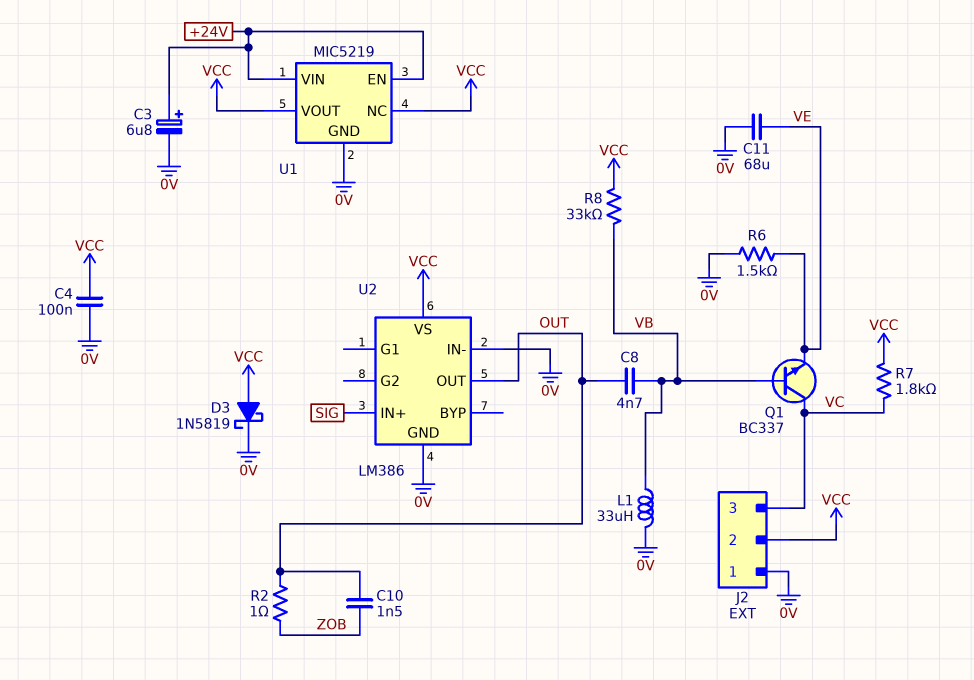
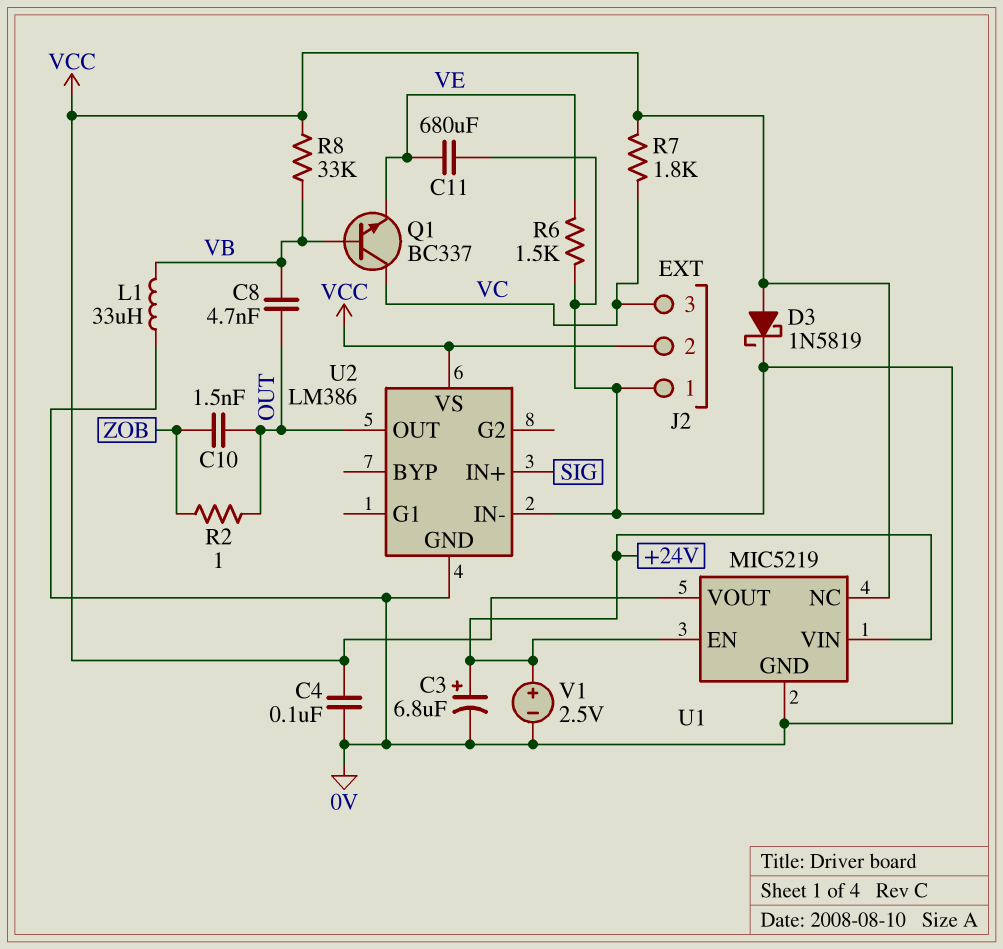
C11: 68uF (0V, VE) -> 680uF (0V, VE)
V1: none -> 2.5V (plus +24V, minus 0V)

